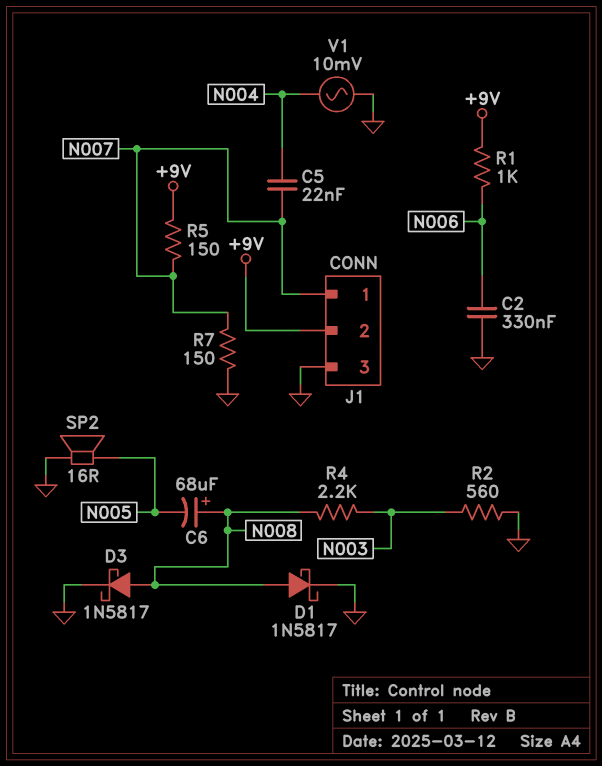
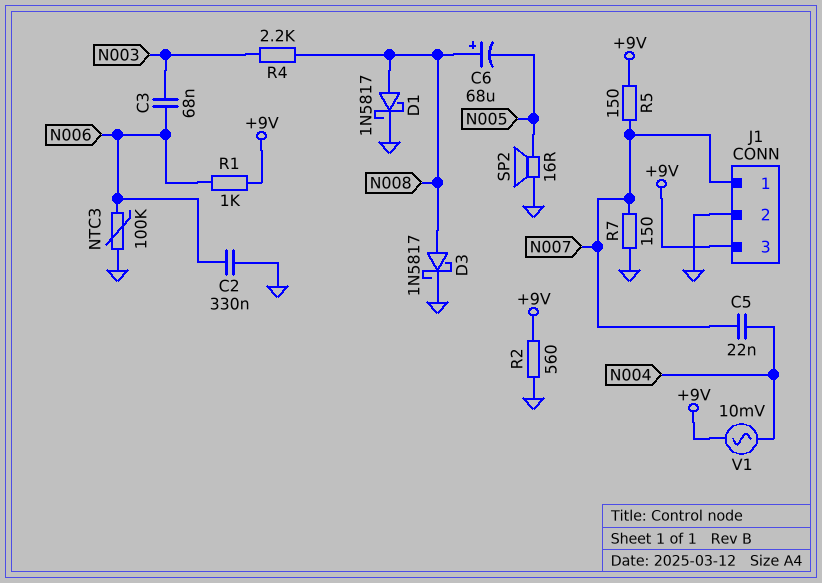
C3: none -> 68nF (N003, N006)
J1 pin 2: +9V -> GND
J1 pin 3: GND -> +9V
NTC3: none -> 100k (GND, N006)
R2: 560 (GND, N003) -> 560 (+9V, GND)
V1: AC 10mV (GND, N004) -> AC 10mV (+9V, N004)

